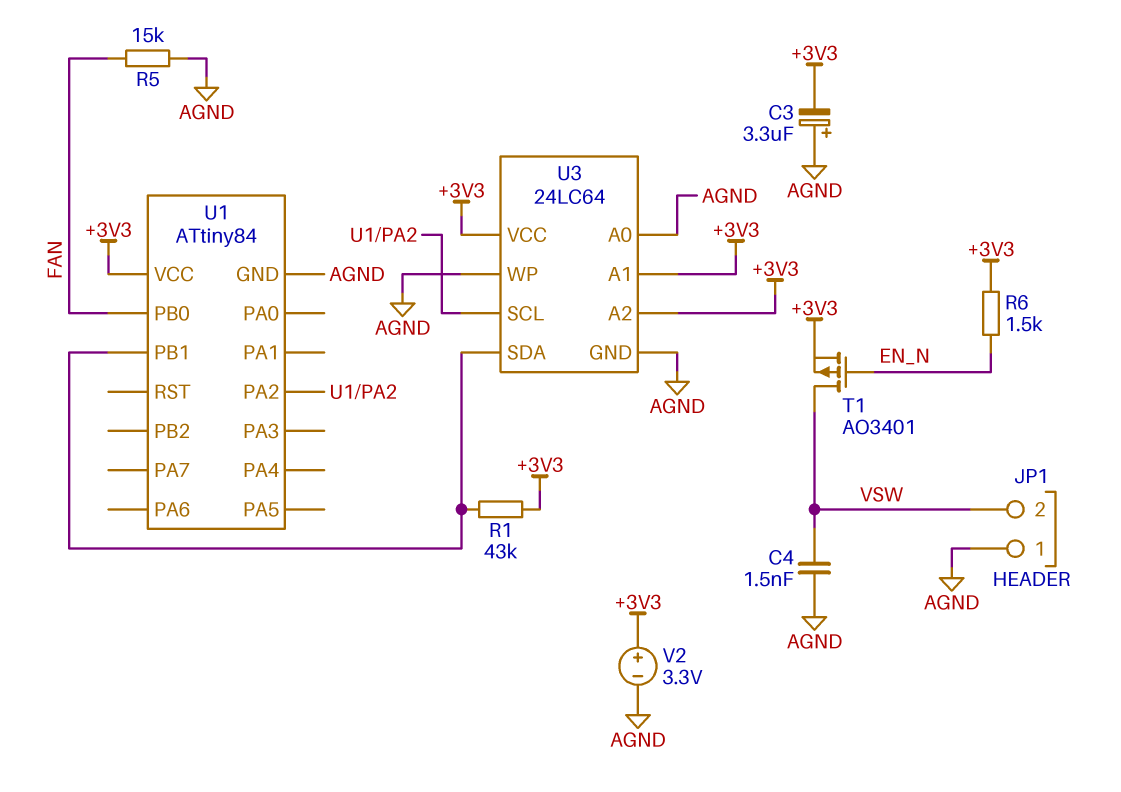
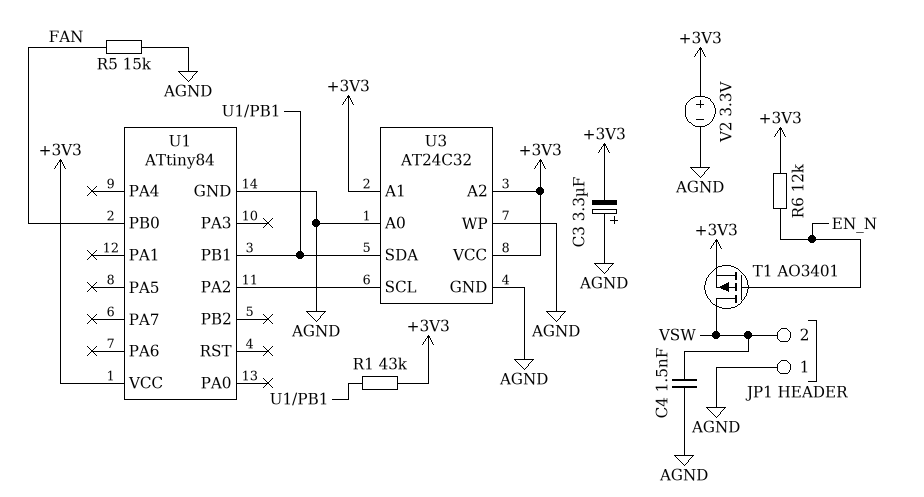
R6: 1.5k (+3V3, EN_N) -> 12k (+3V3, EN_N)
U3: 24LC64 -> AT24C32

